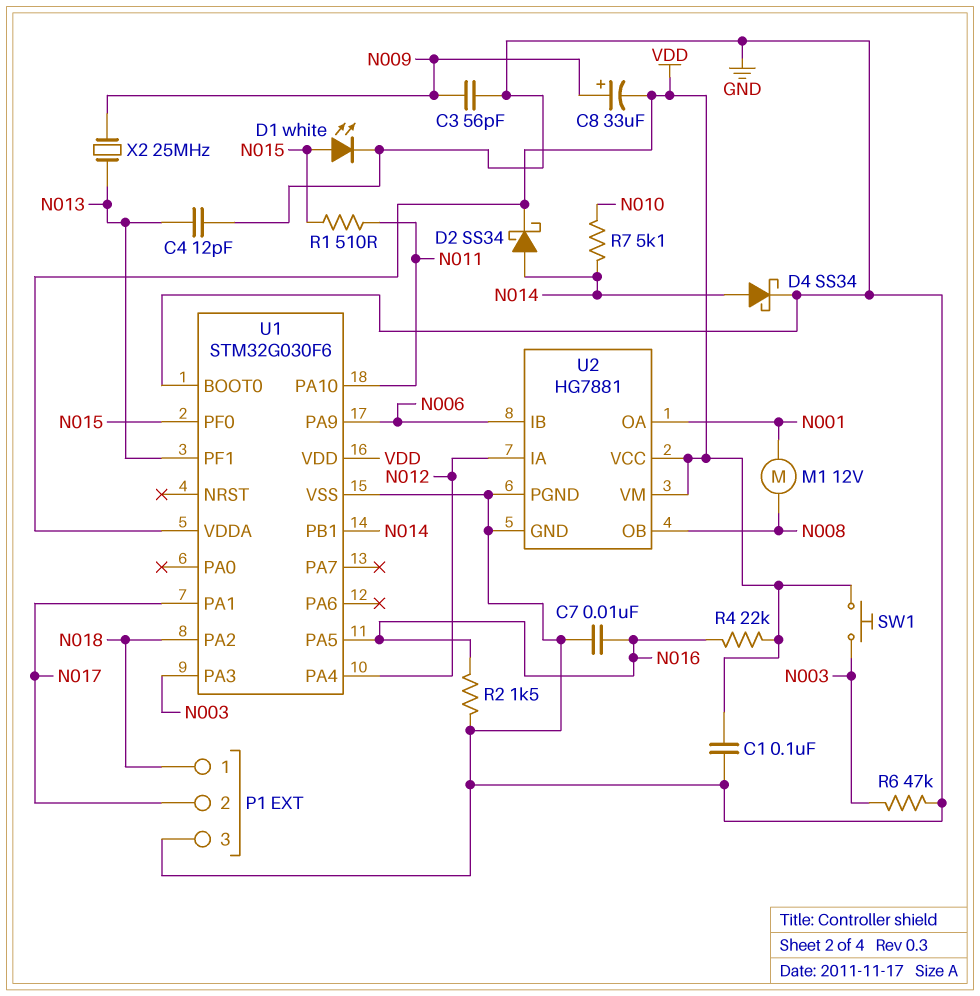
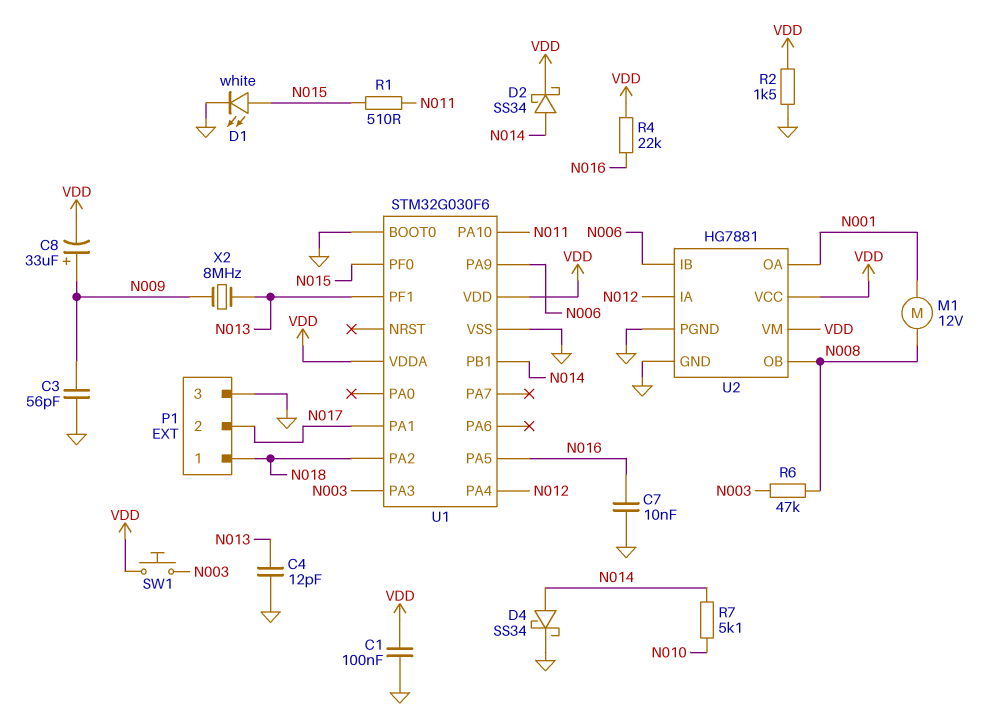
R2: 1.5k (GND, N016) -> 1.5k (GND, VDD)
R6: 47k (GND, N003) -> 47k (N003, N008)
X2: 25MHz (N009, N013) -> 8MHz (N009, N013)

